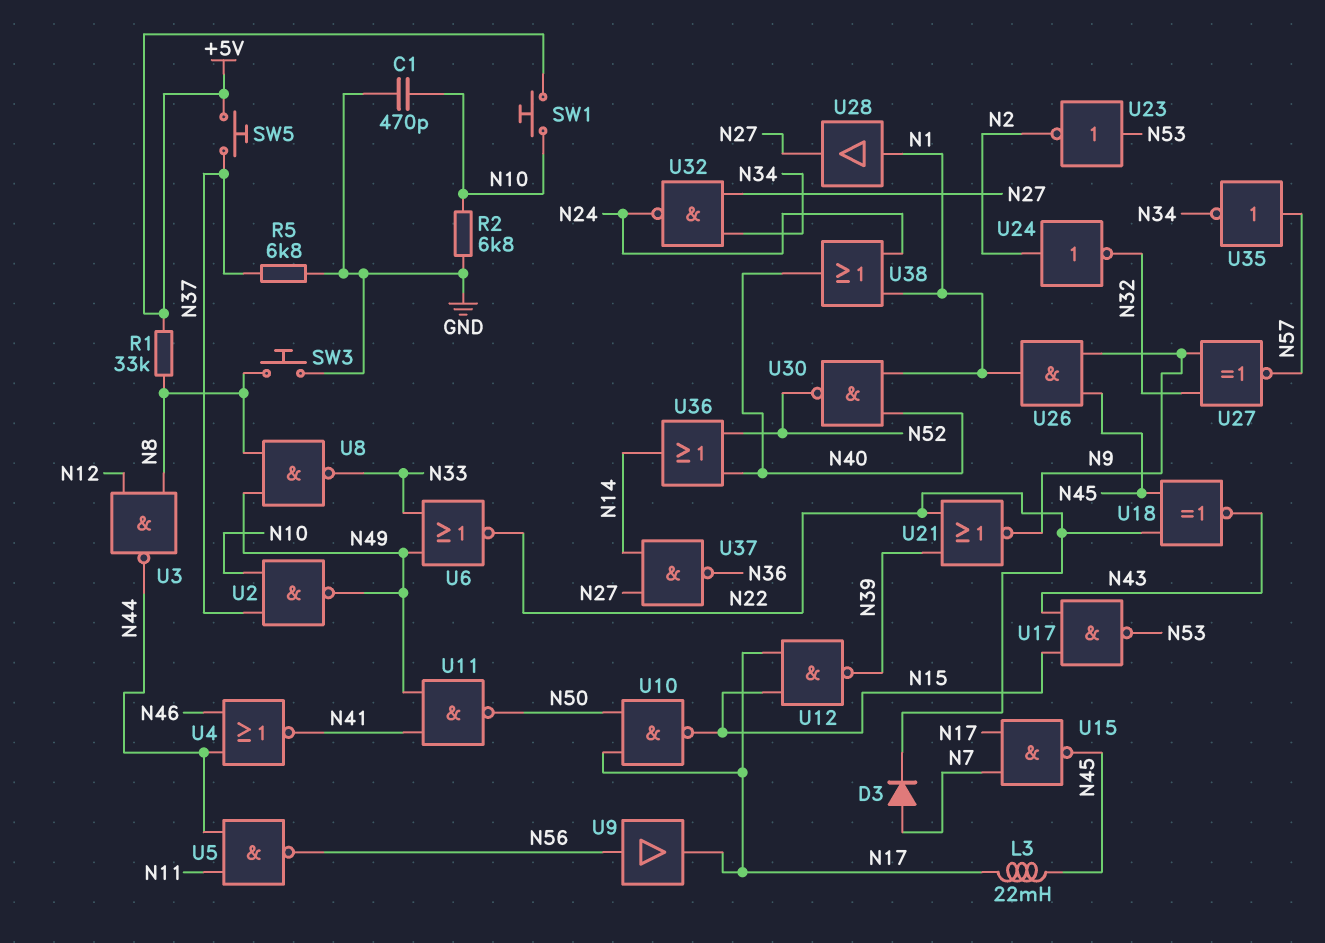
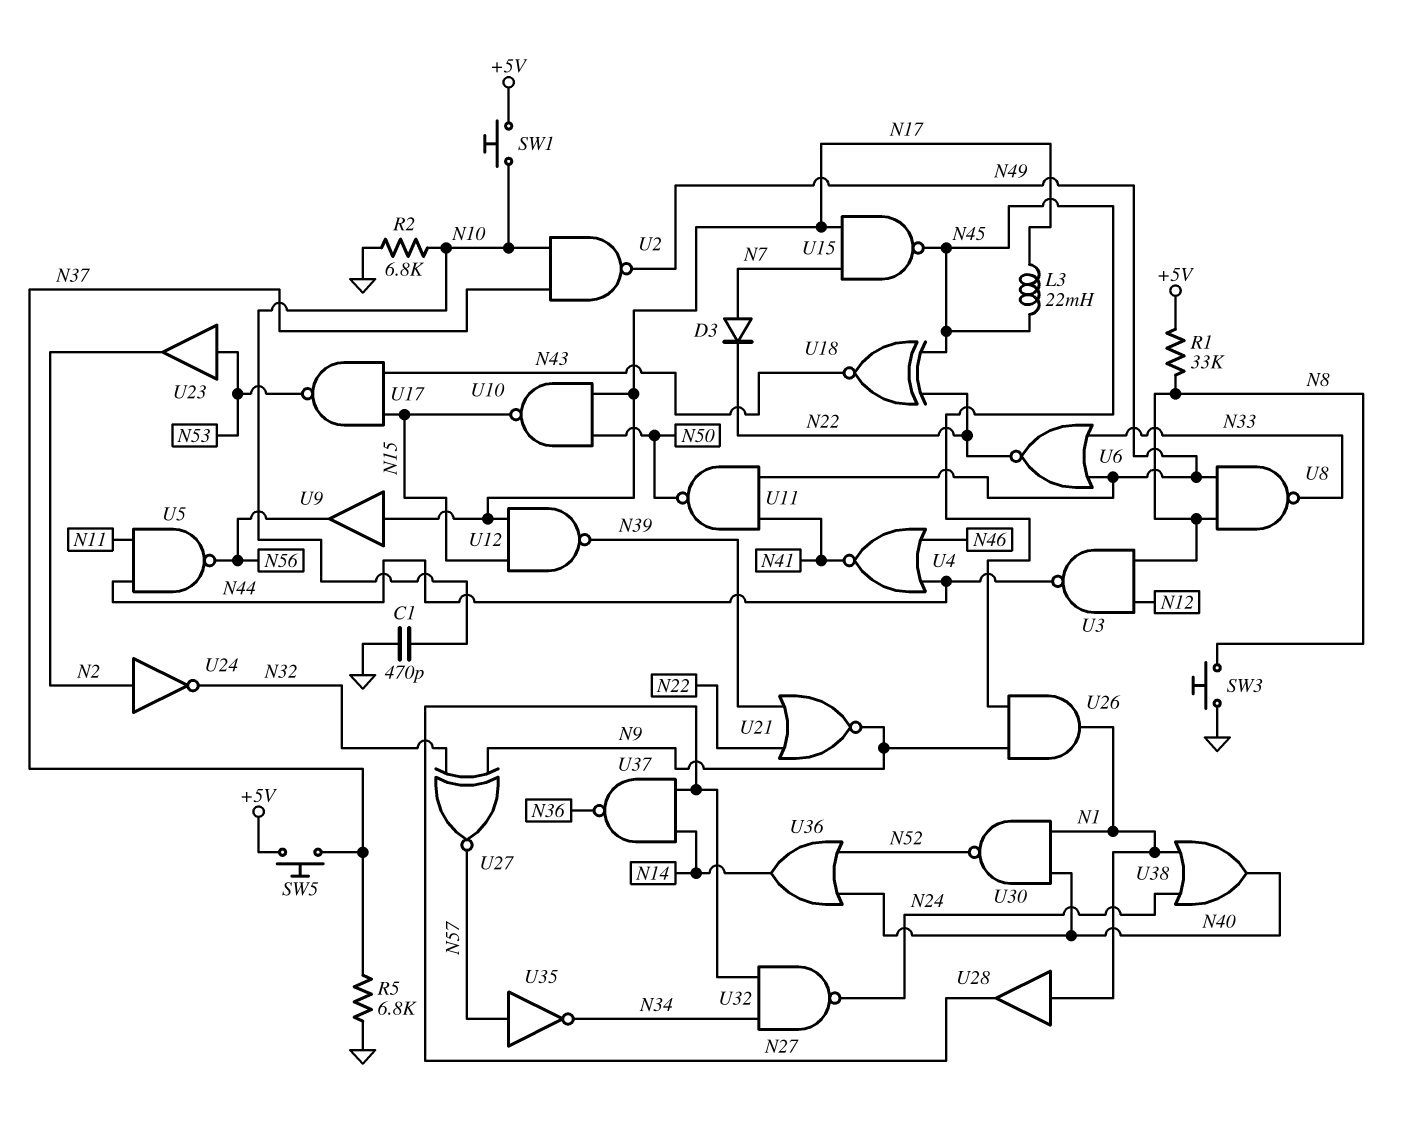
U9: buffer (in N56, out N17) -> buffer (in N17, out N56)
U23: NOT (in N53, out N2) -> buffer (in N53, out N2)

